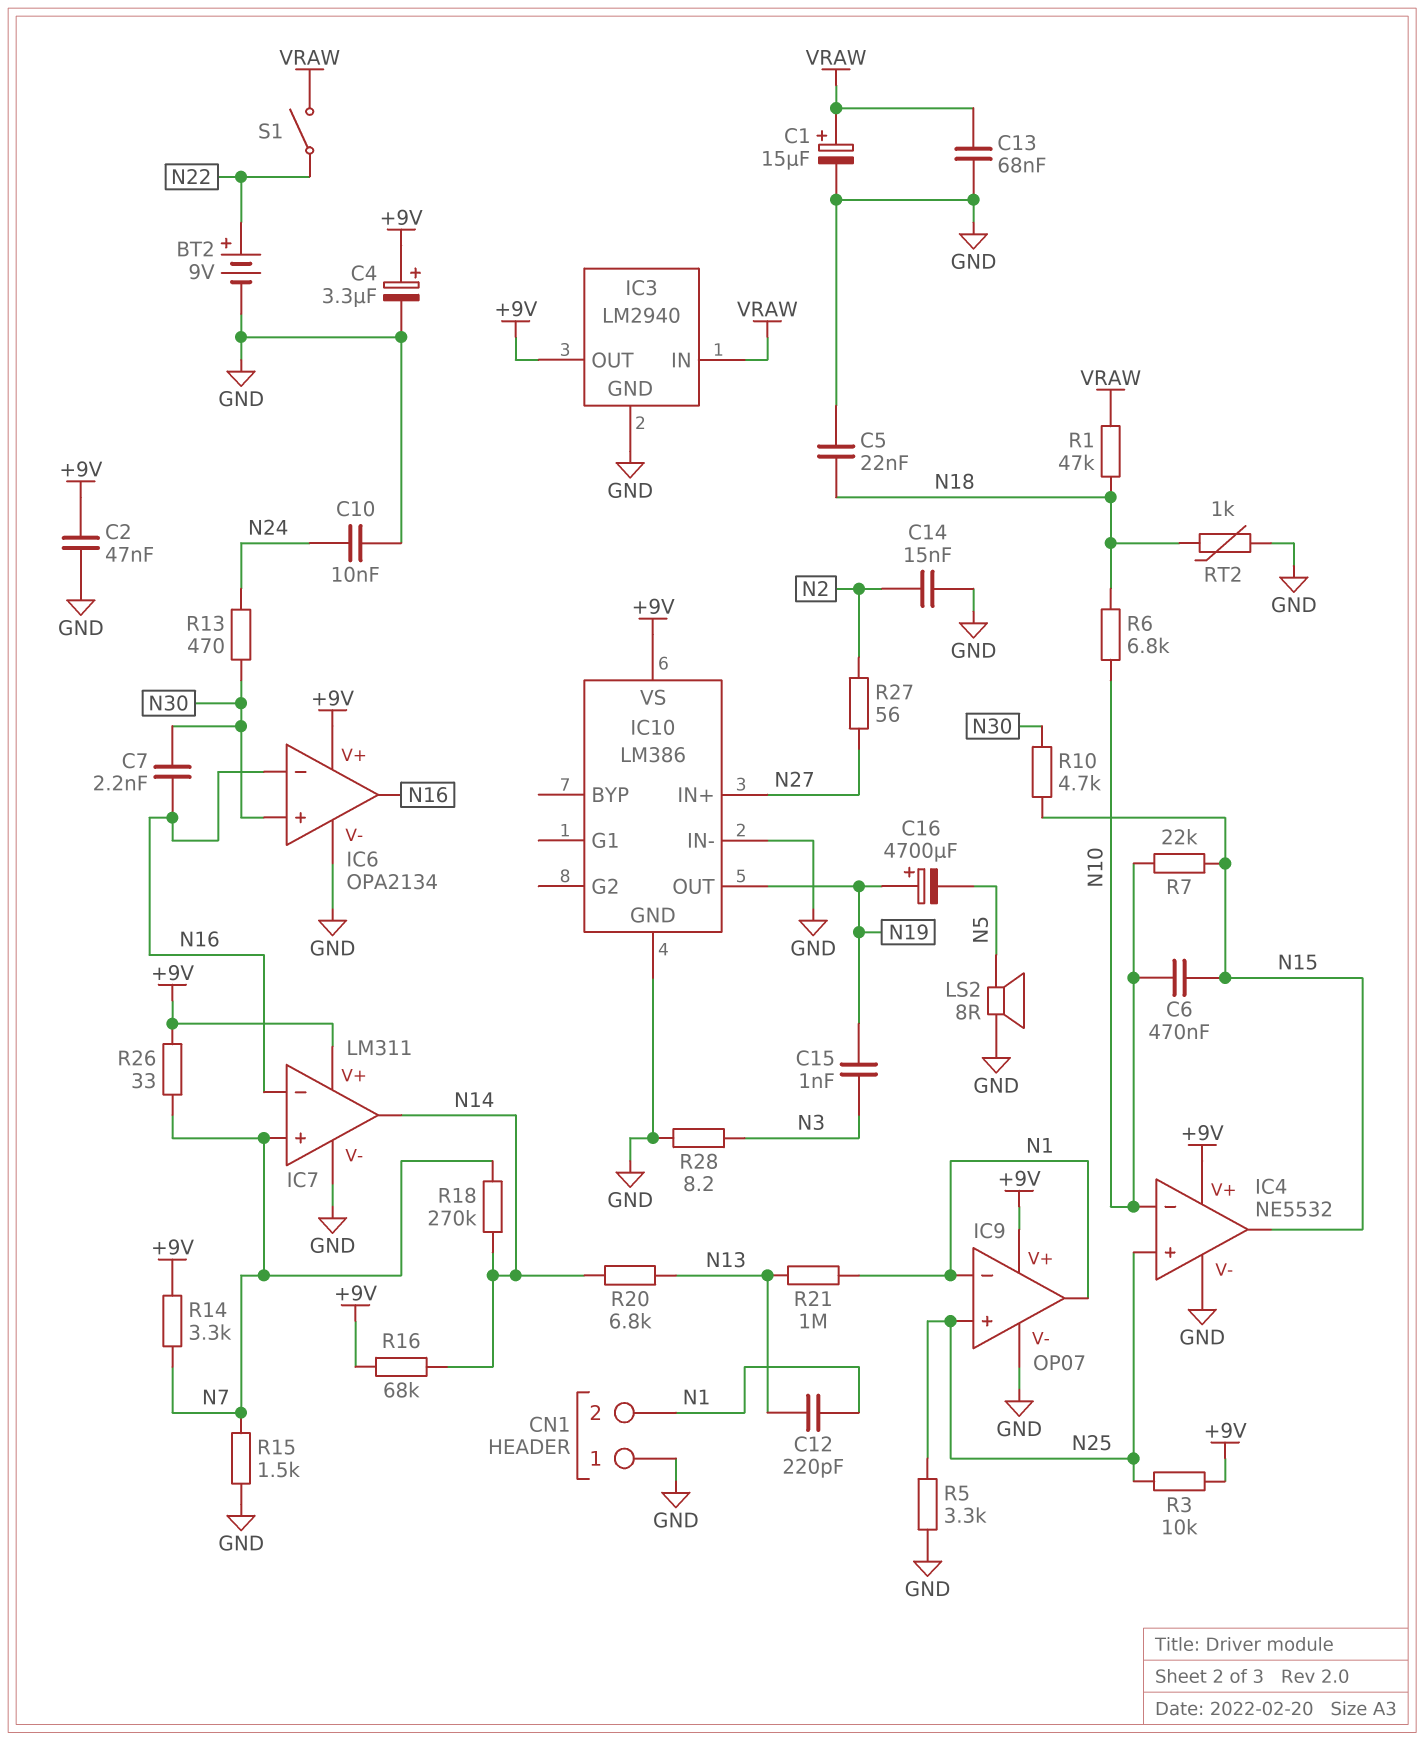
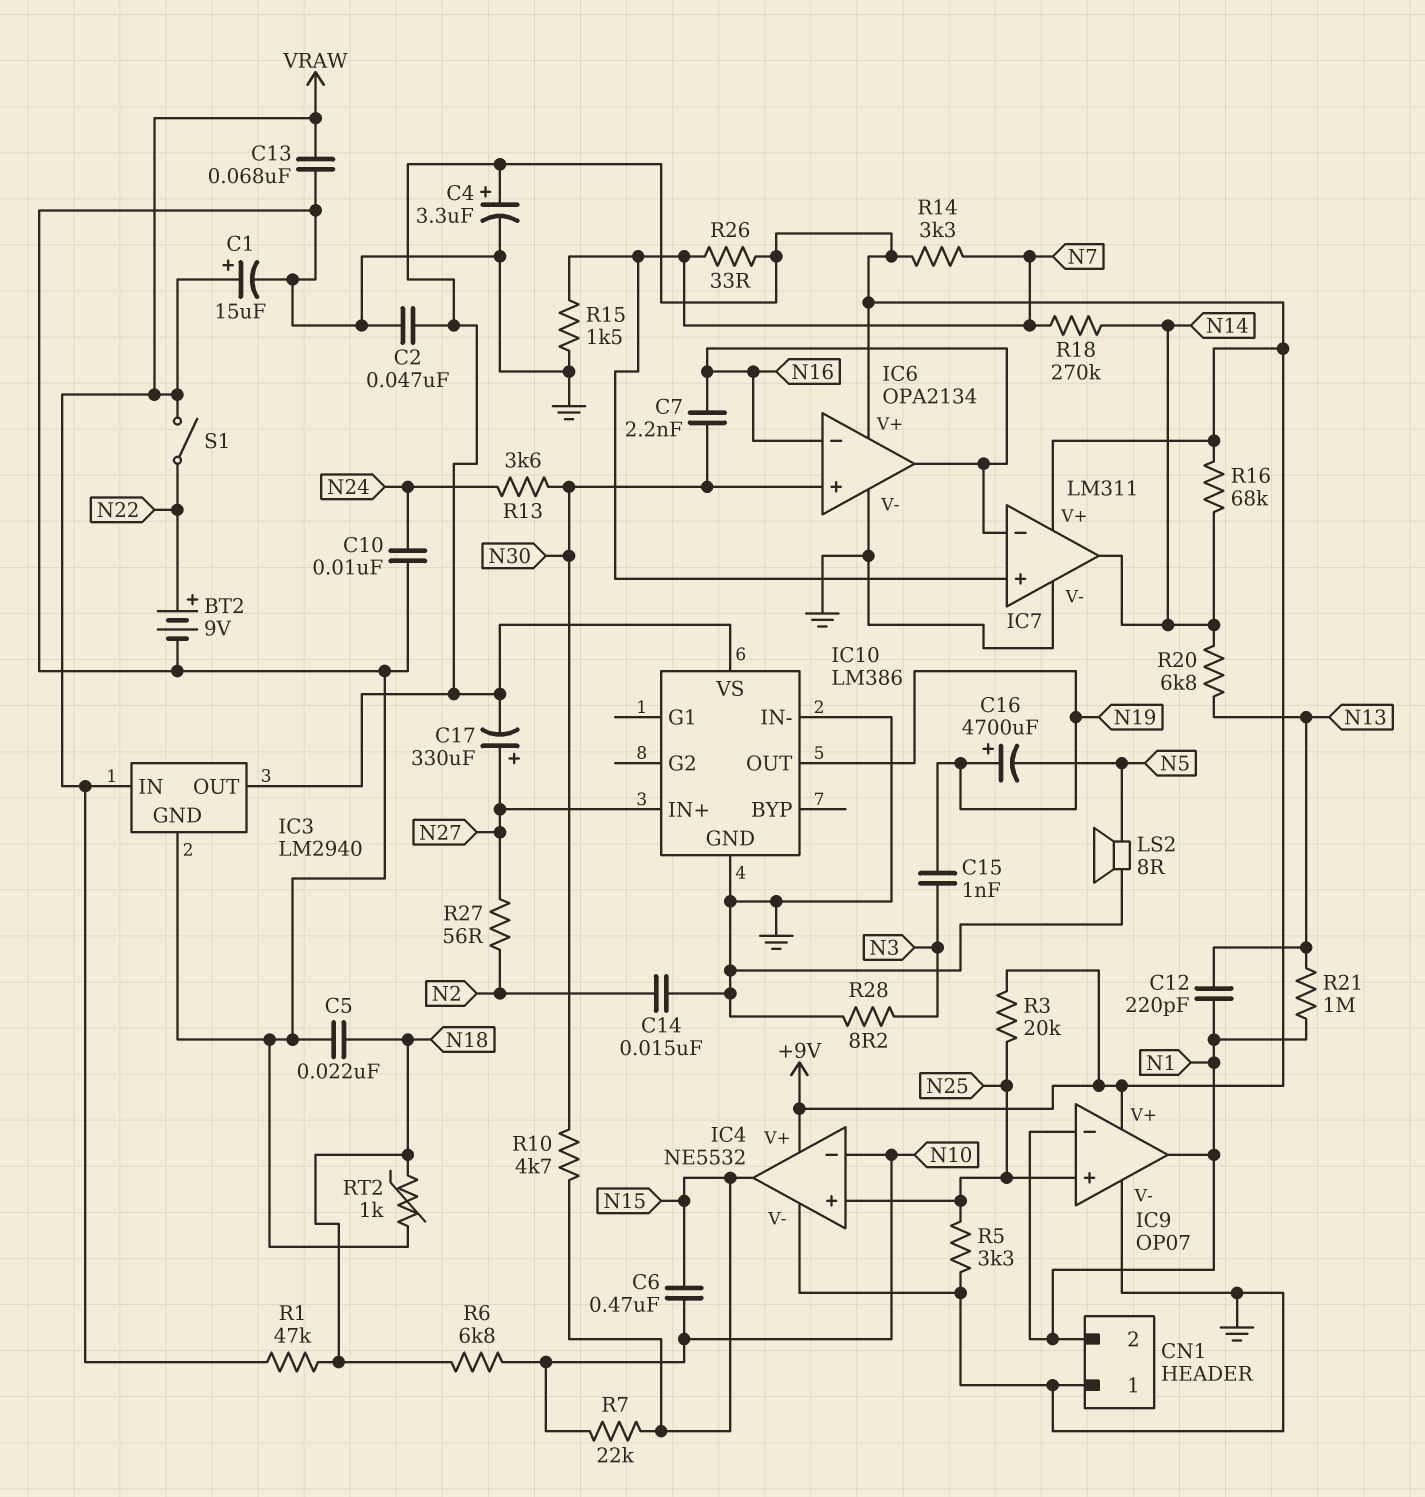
C17: none -> 330uF (plus N27, minus +9V)
R3: 10k (+9V, N25) -> 20k (+9V, N25)
R13: 470 (N24, N30) -> 3.6k (N24, N30)

